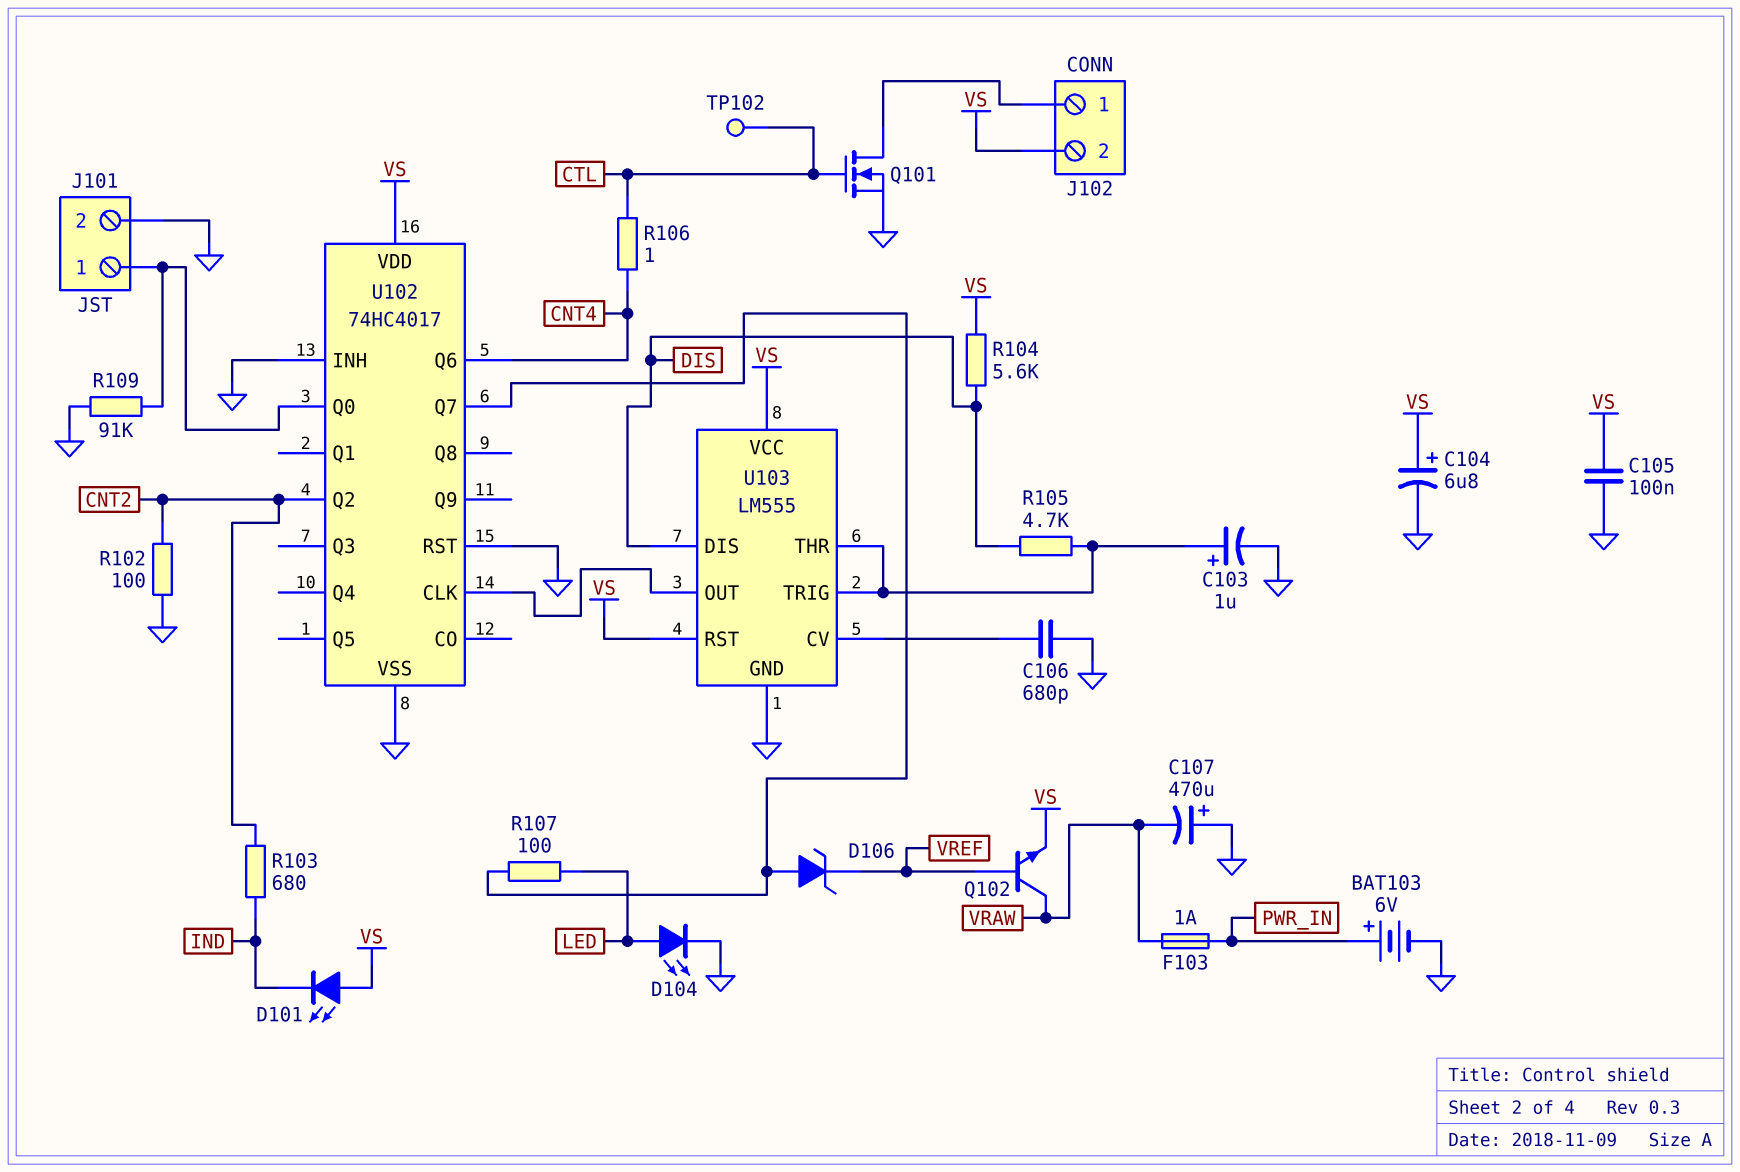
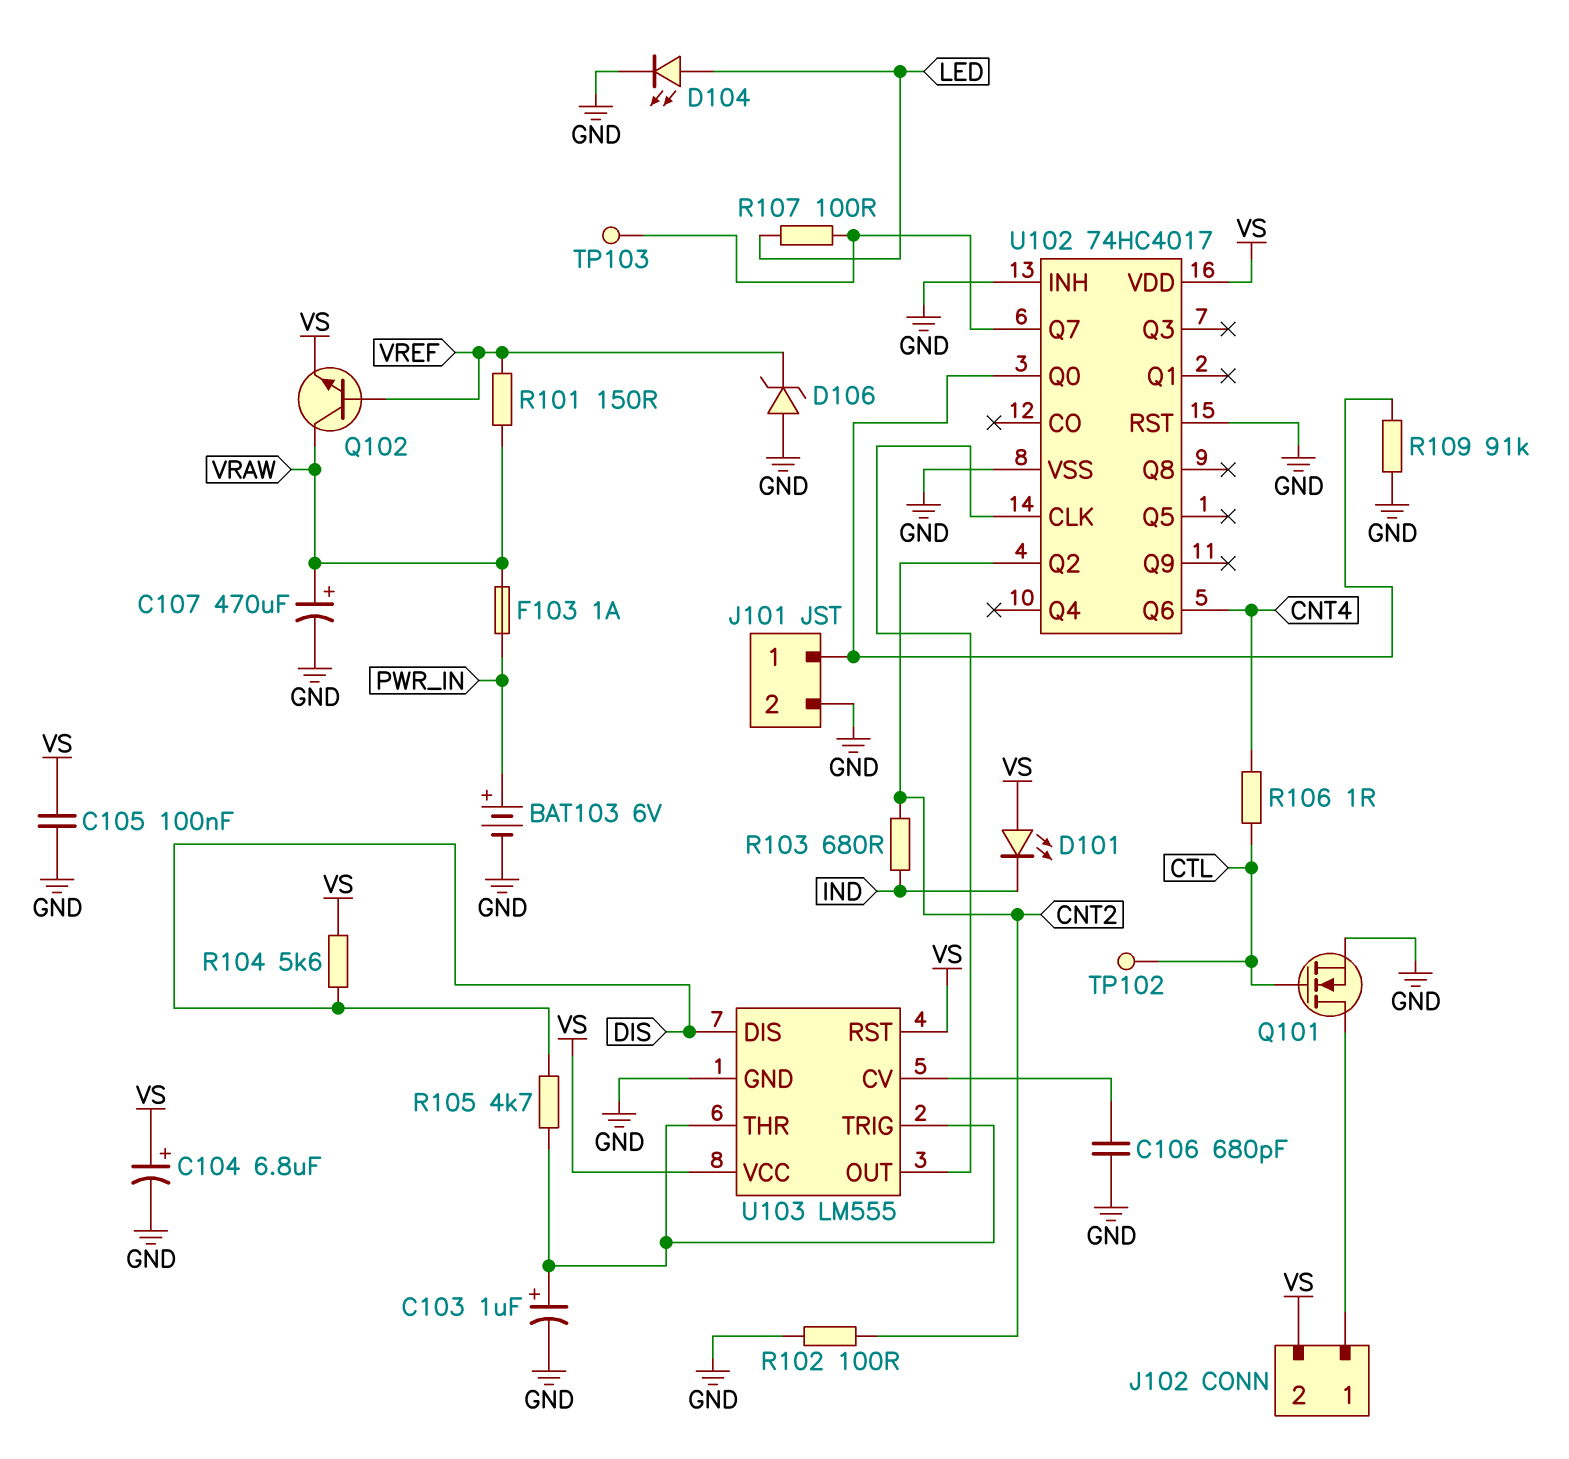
C107: 470uF (plus GND, minus VRAW) -> 470uF (plus VRAW, minus GND)
D106: zener (A U102/Q7, K VREF) -> zener (A GND, K VREF)
R101: none -> 150 (VRAW, VREF)
TP103: none -> test point (U102/Q7)

